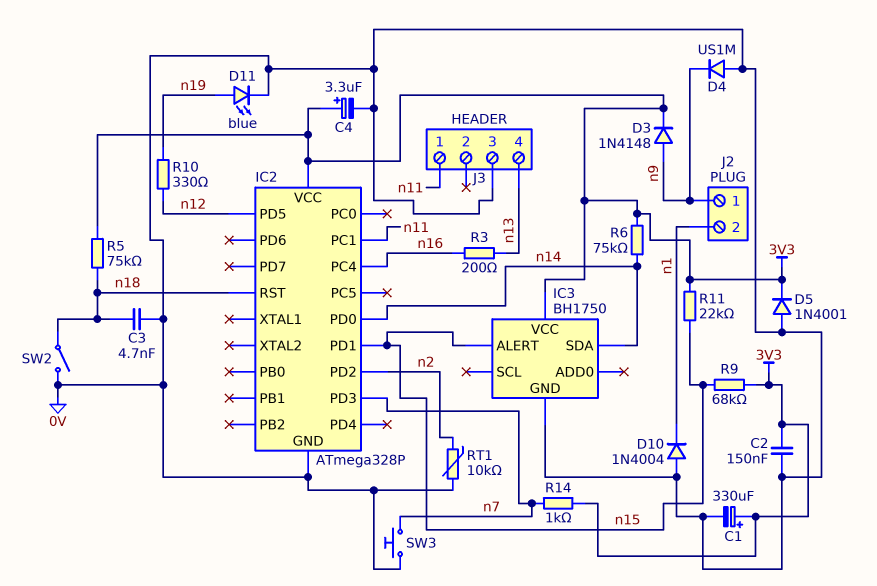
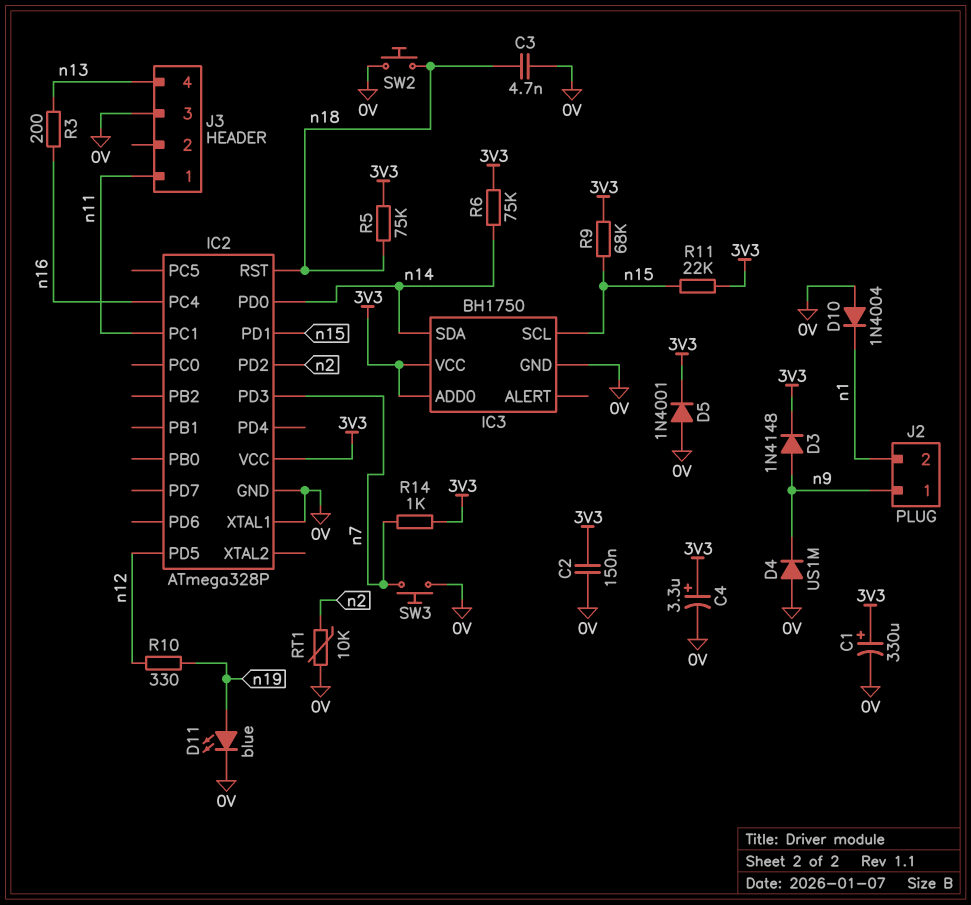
IC2 pin XTAL1: none -> 0V
IC3 pin ADD0: none -> 3V3
IC3 pin ALERT: n15 -> none
IC3 pin SCL: none -> n15
SW2: switch (0V, n18) -> button (0V, n18)

